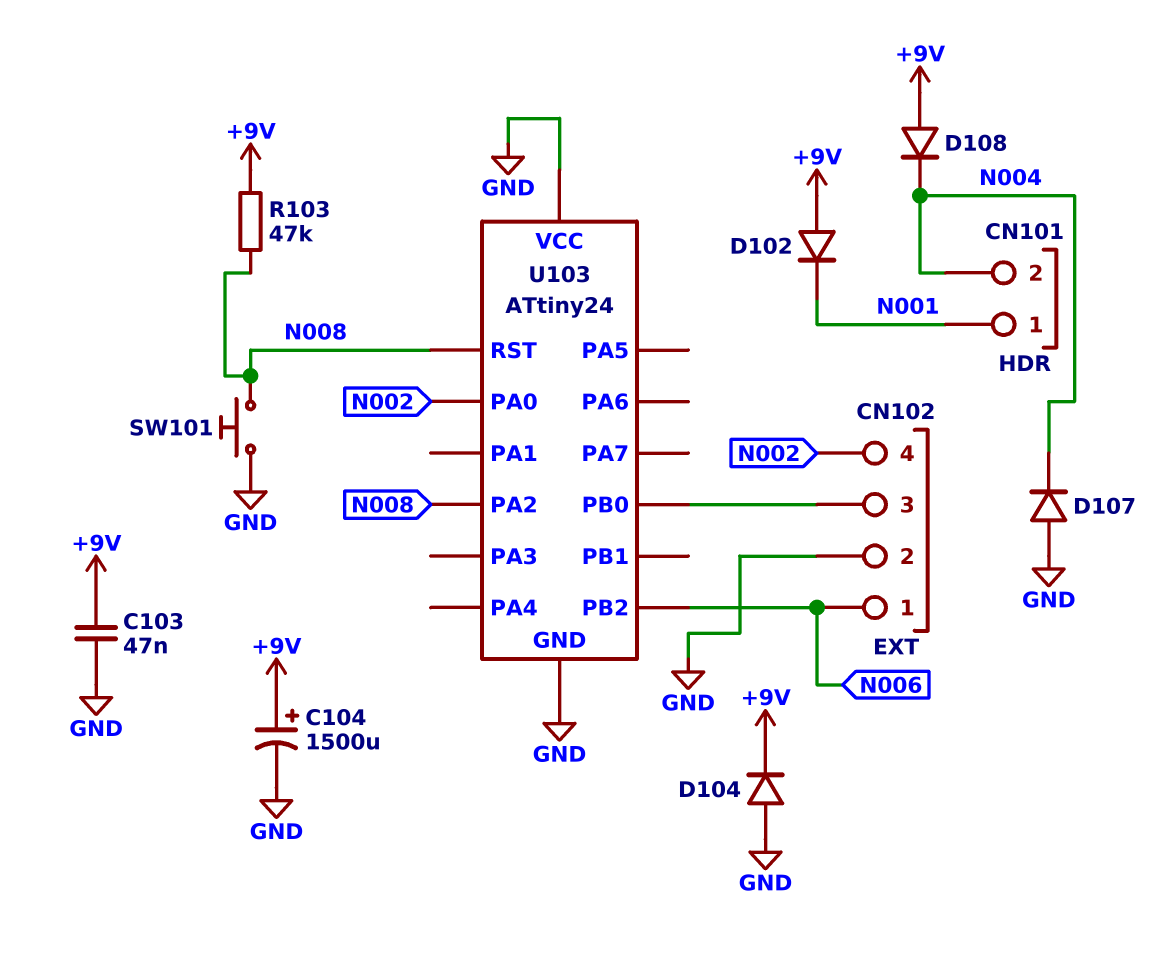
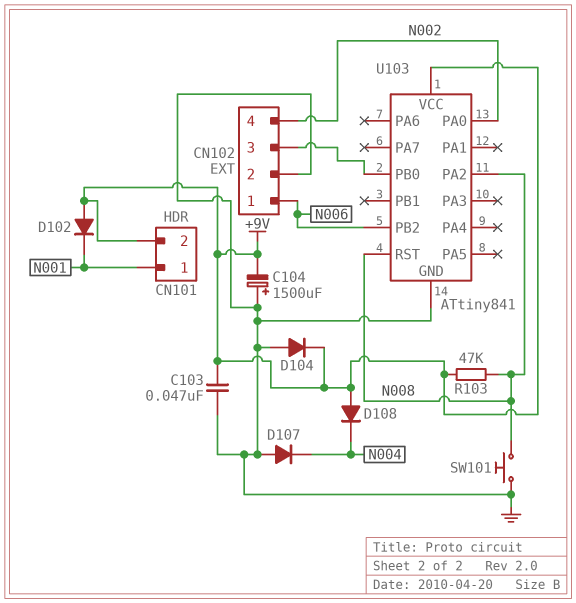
C104: 1500uF (plus +9V, minus GND) -> 1500uF (plus GND, minus +9V)
CN101 pin 2: N004 -> +9V
U103: ATtiny24 -> ATtiny841
U103 pin VCC: GND -> +9V

